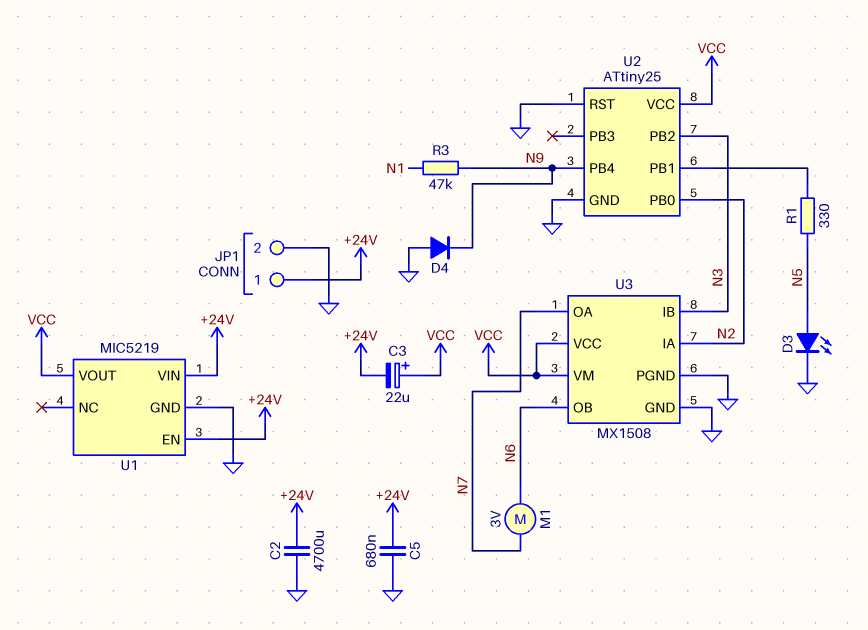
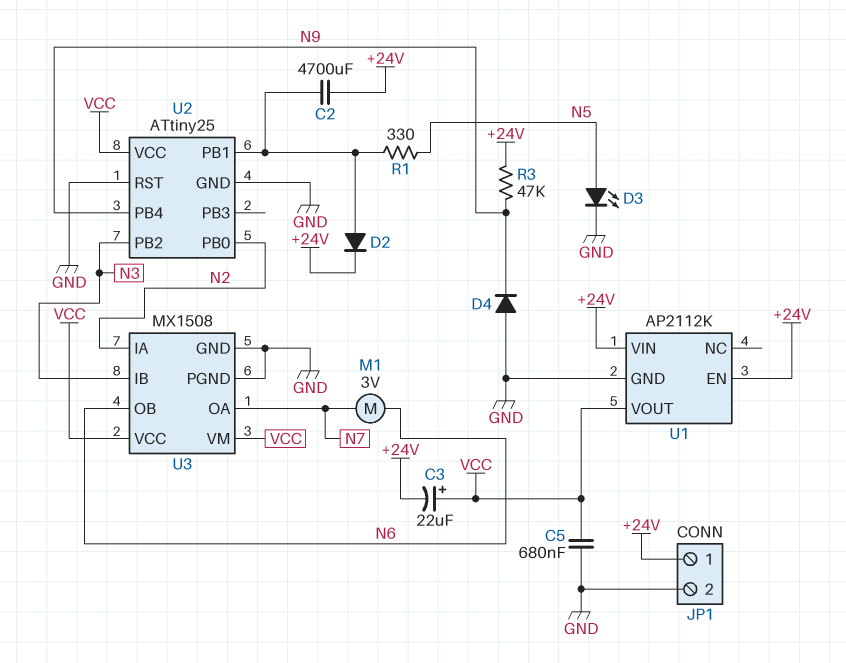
C2: 4700uF (+24V, GND) -> 4700uF (+24V, U2/PB1)
C5: 680nF (+24V, GND) -> 680nF (GND, VCC)
D2: none -> diode (A U2/PB1, K +24V)
R3: 47k (N1, N9) -> 47k (+24V, N9)
U1: MIC5219 -> AP2112K

